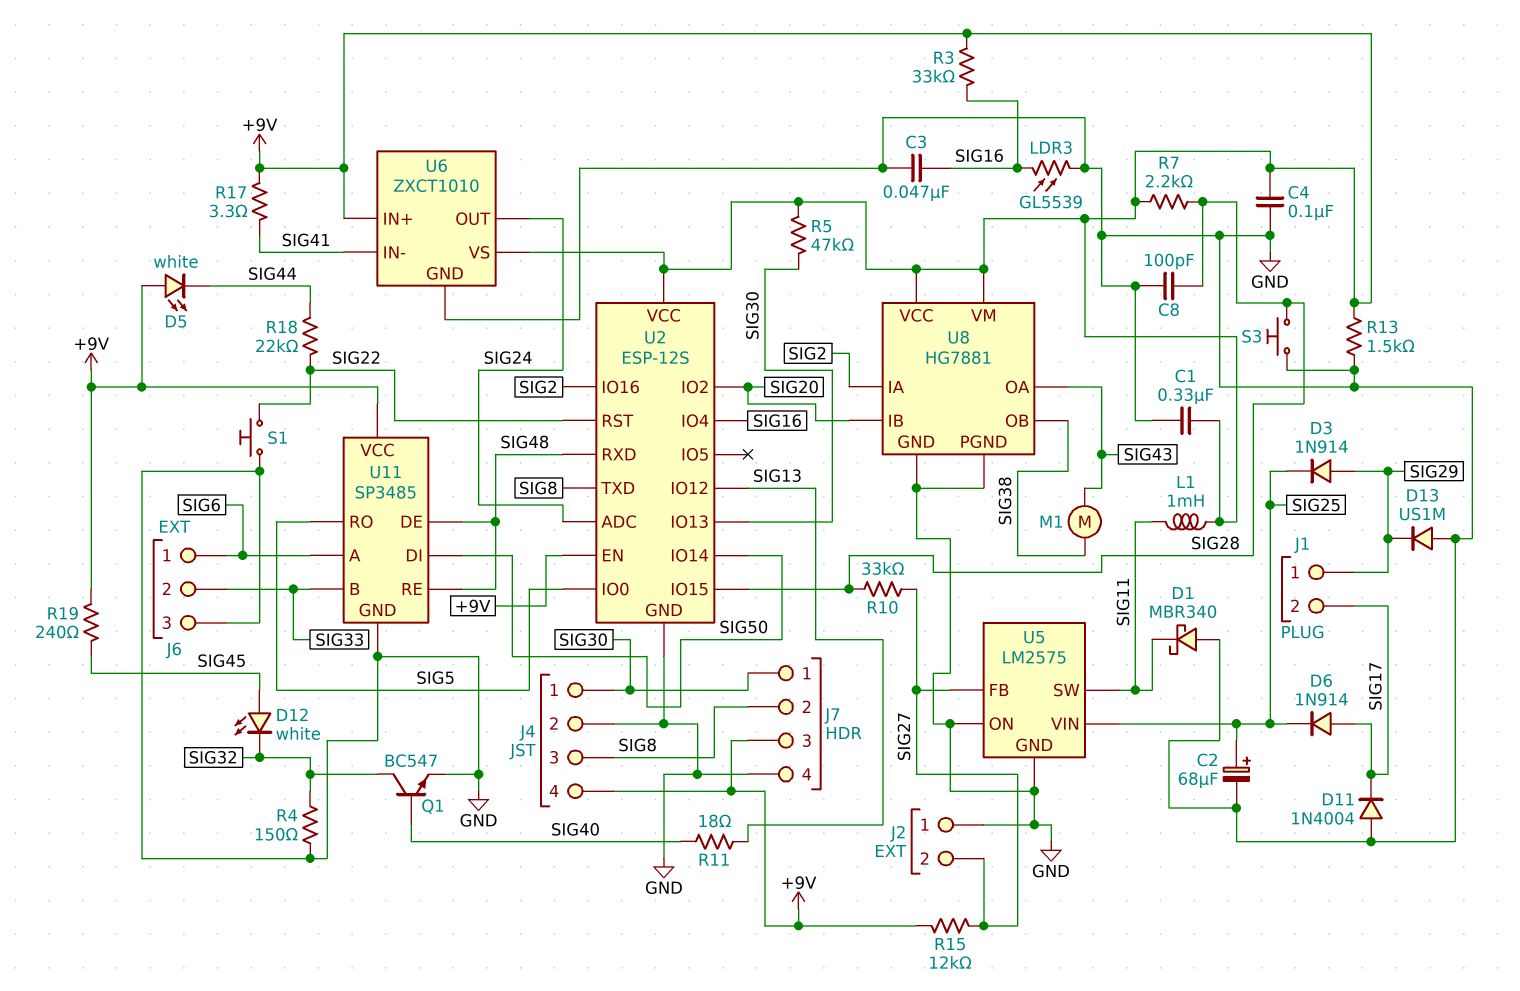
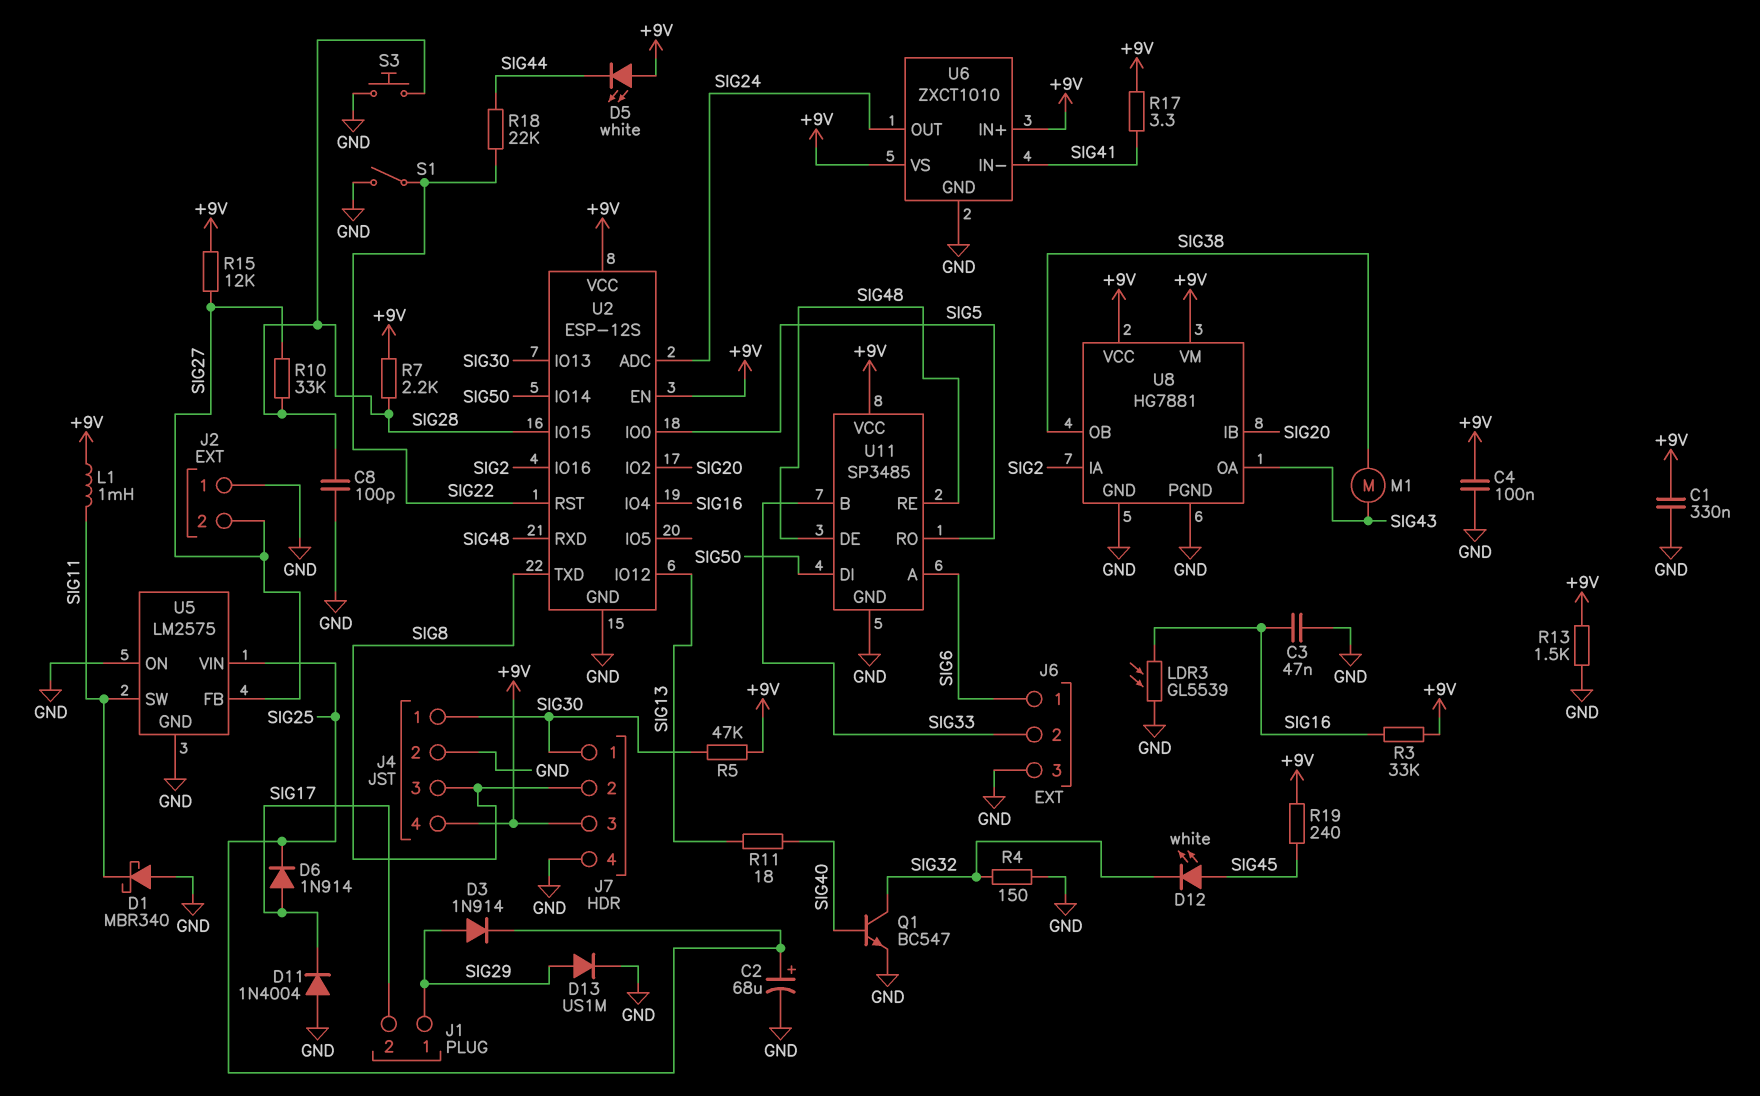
D13: diode US1M (A GND, K SIG29) -> diode US1M (A SIG29, K GND)
S1: button (GND, SIG22) -> switch (GND, SIG22)

